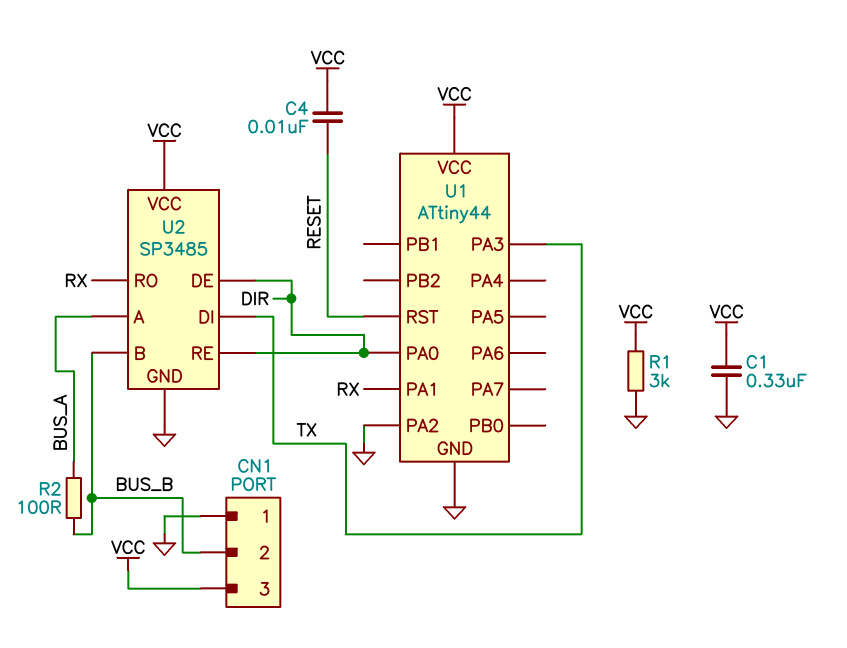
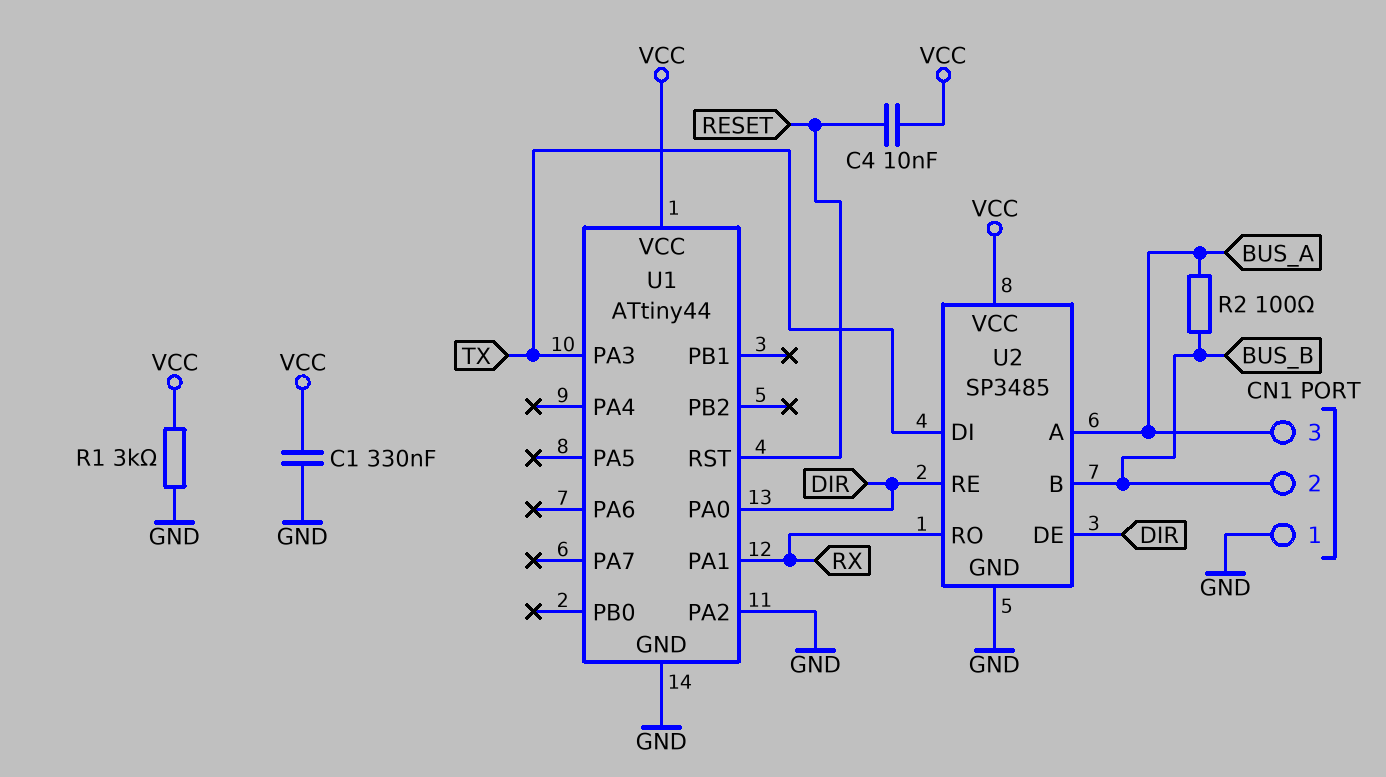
CN1 pin 3: VCC -> BUS_A

